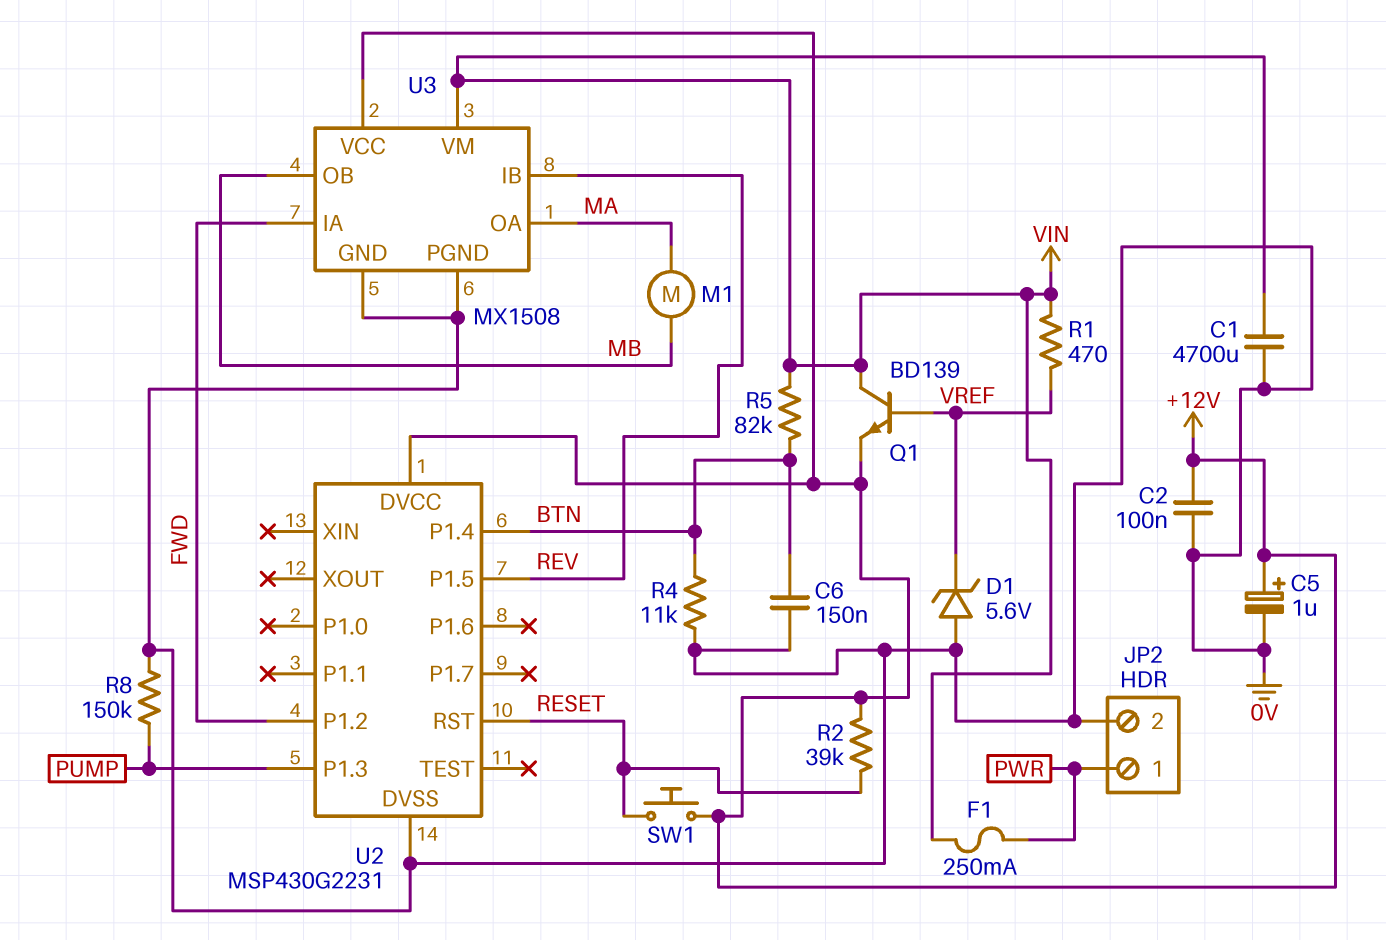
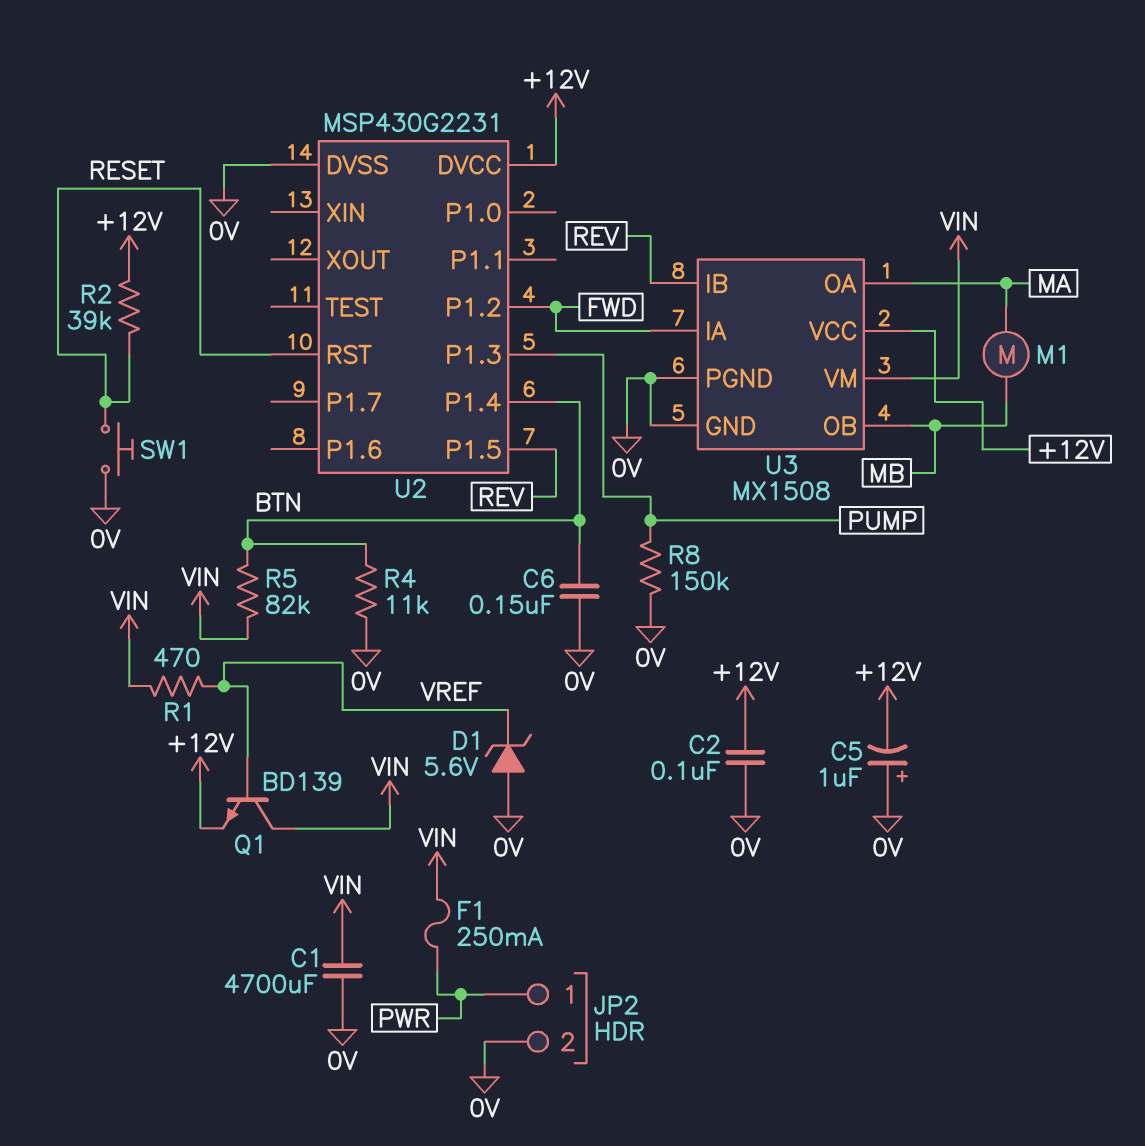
C5: 1uF (plus +12V, minus 0V) -> 1uF (plus 0V, minus +12V)
SW1: button (+12V, RESET) -> button (0V, RESET)

